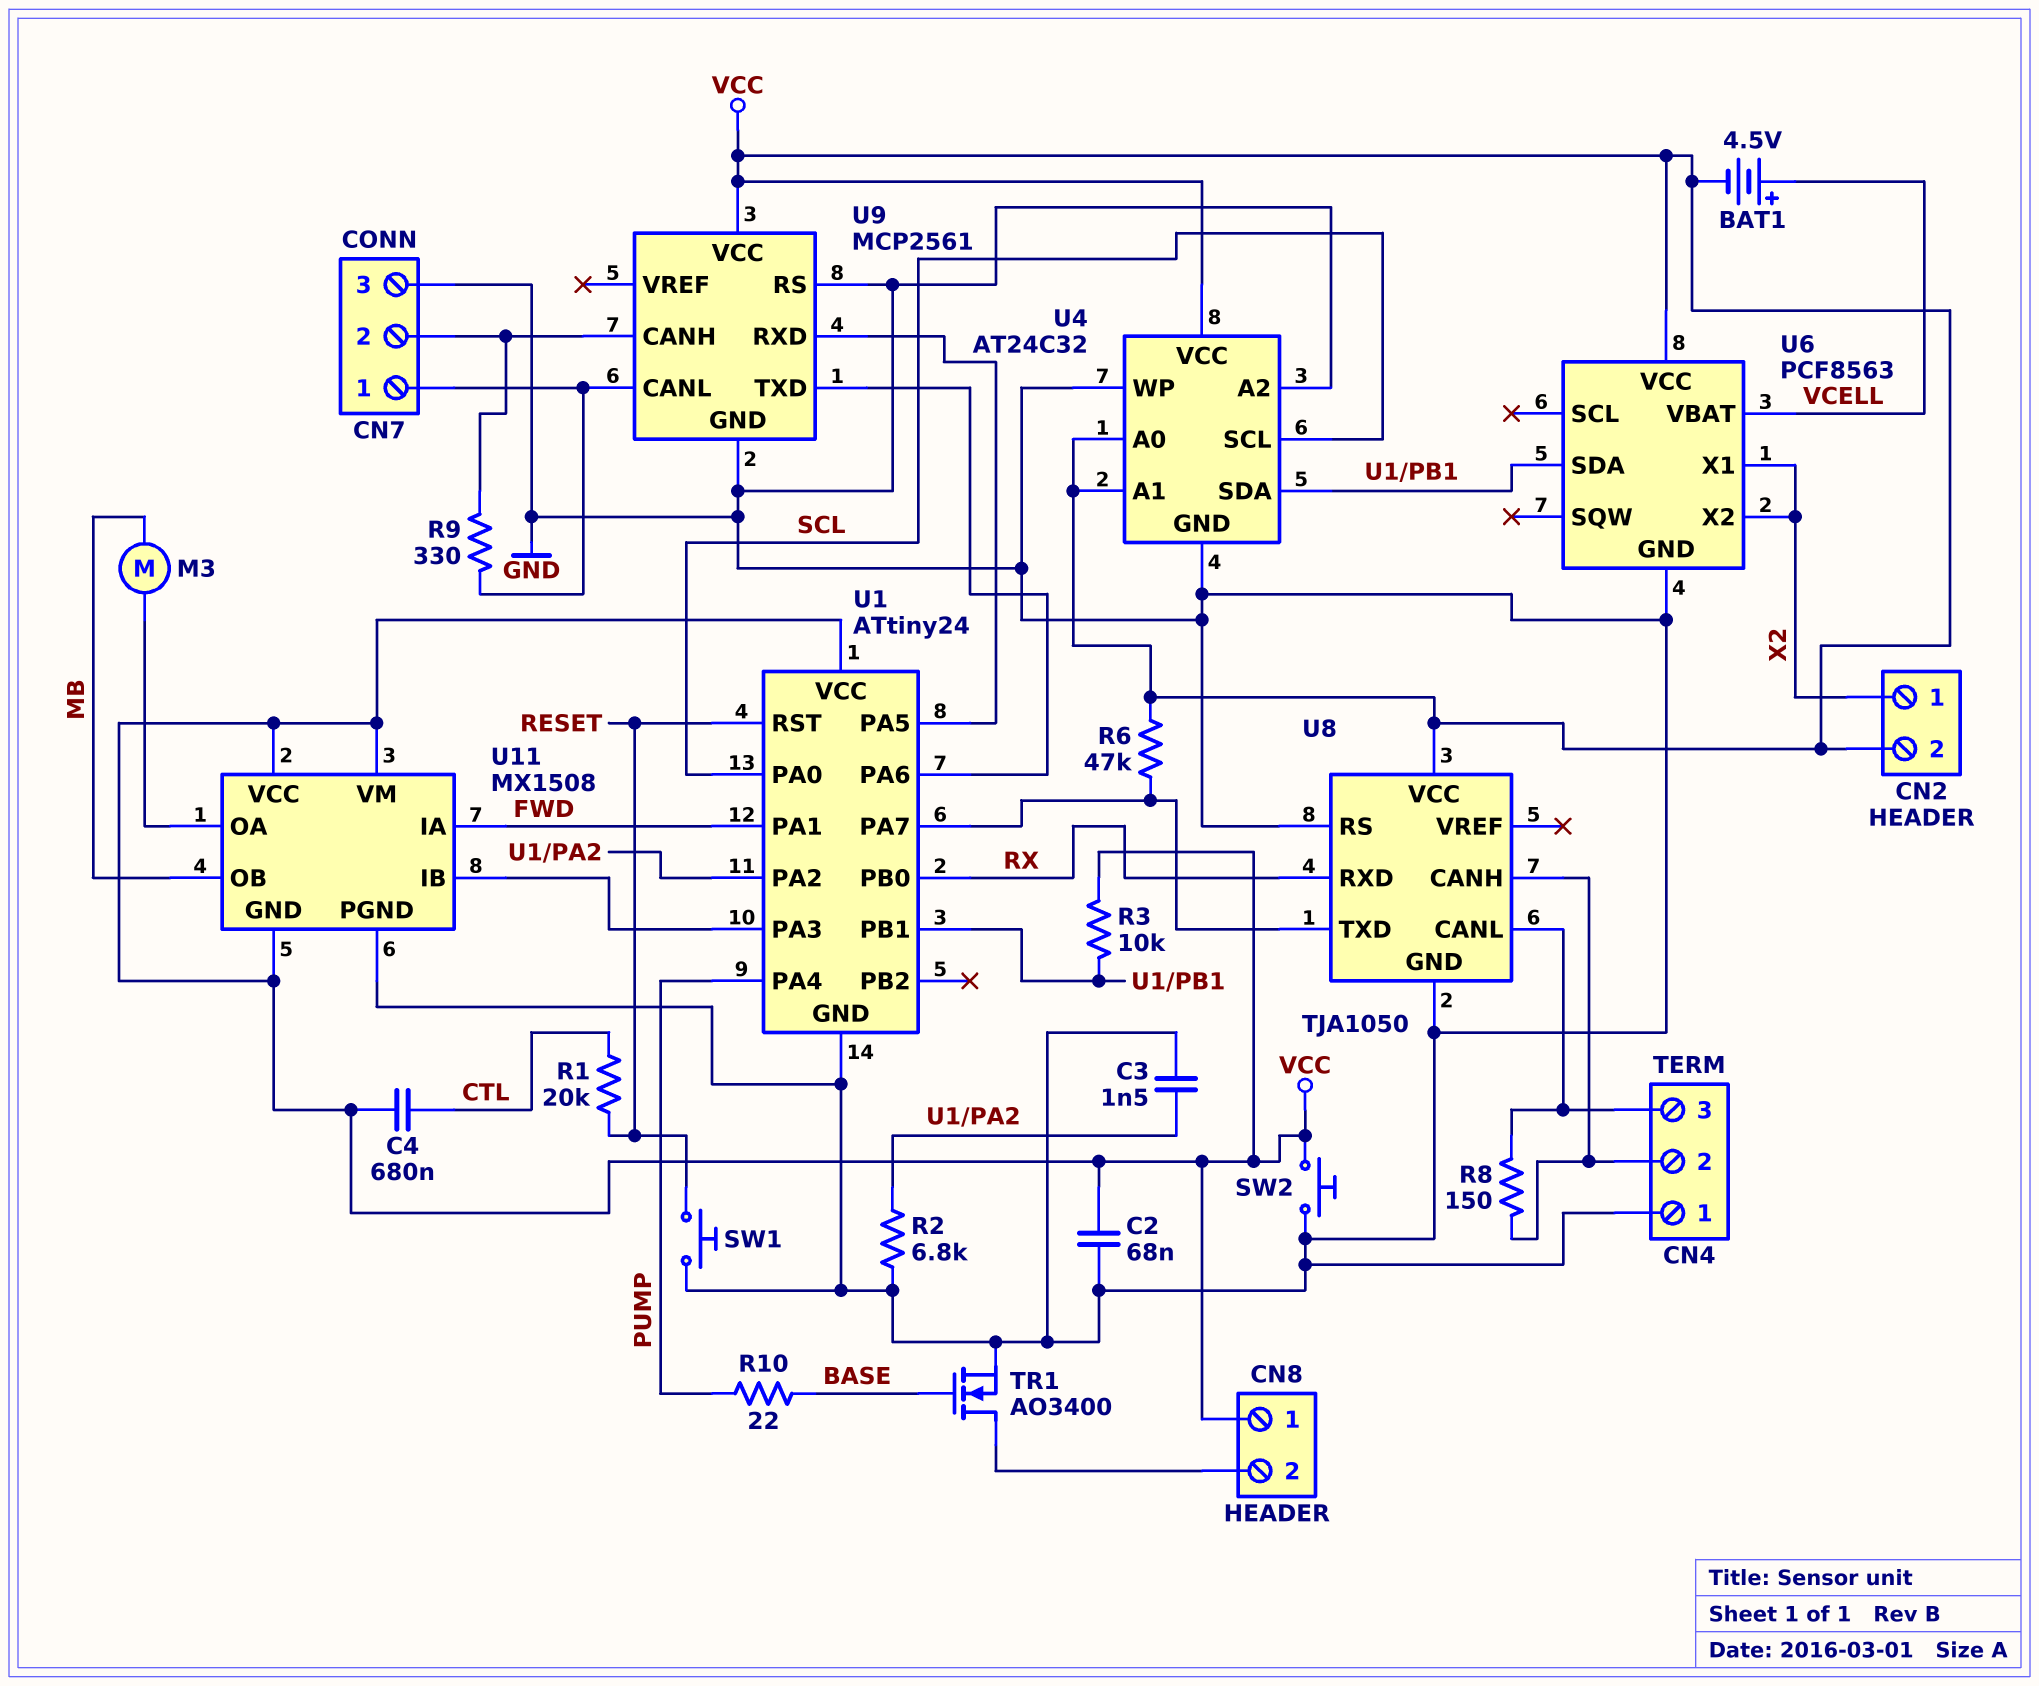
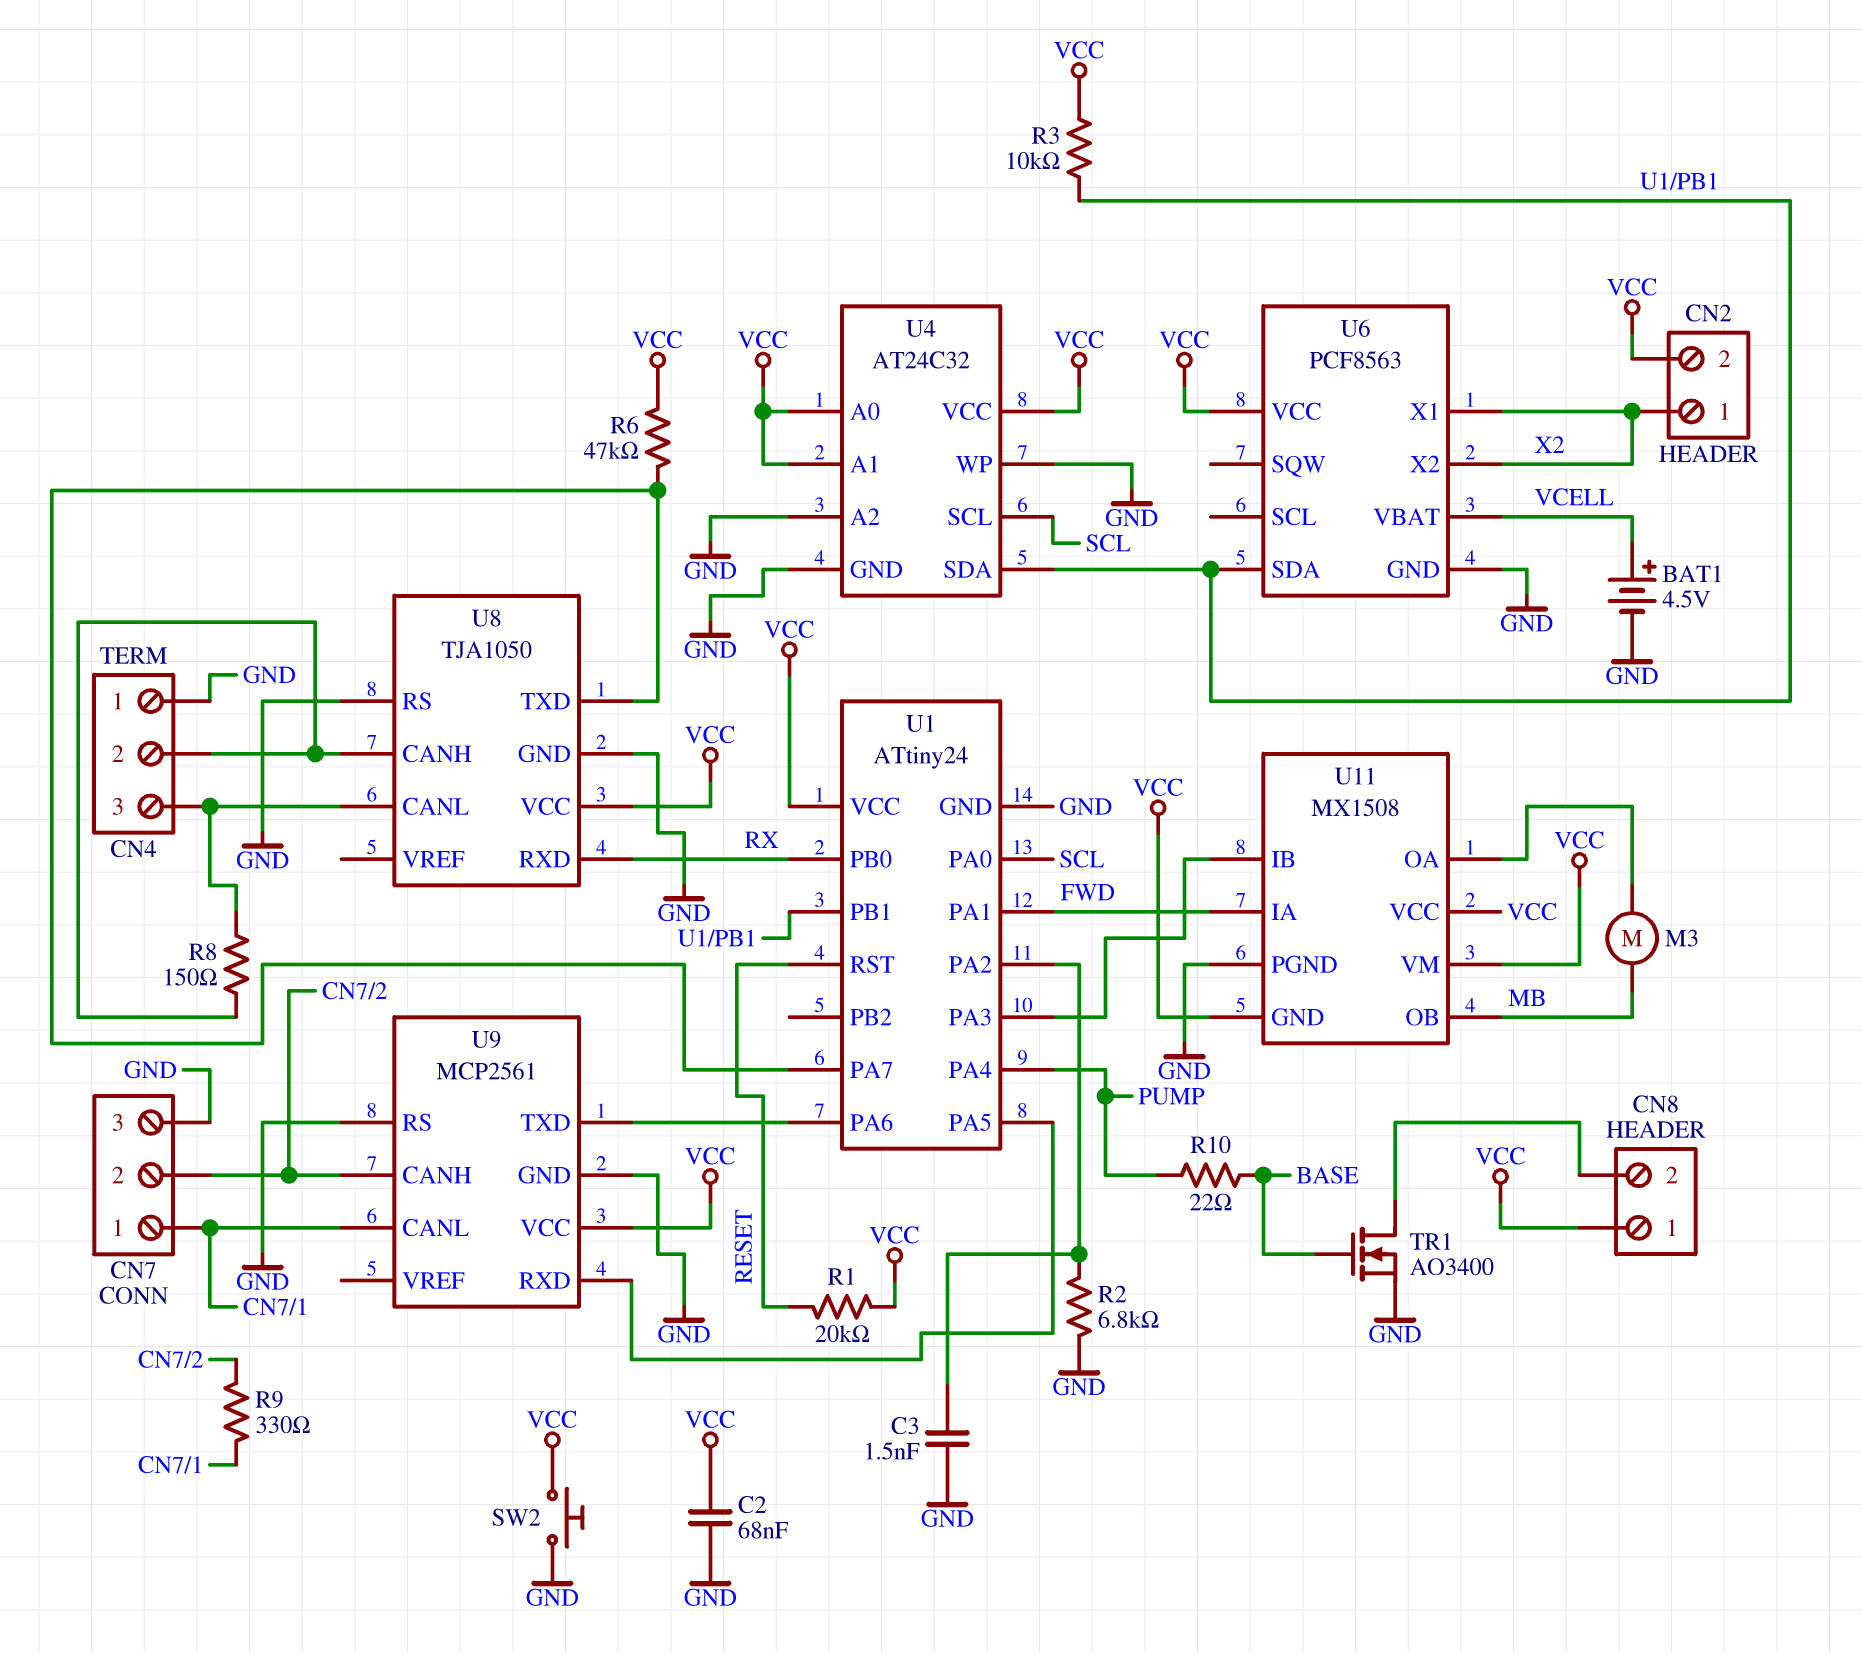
BAT1: 4.5V (plus VCELL, minus VCC) -> 4.5V (plus VCELL, minus GND)
C4: 680nF (CTL, VCC) -> none
R1: 20k (CTL, RESET) -> 20k (RESET, VCC)
SW1: button (GND, RESET) -> none

